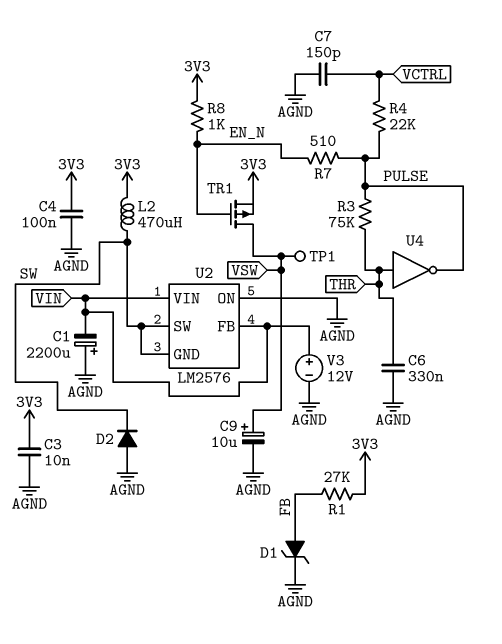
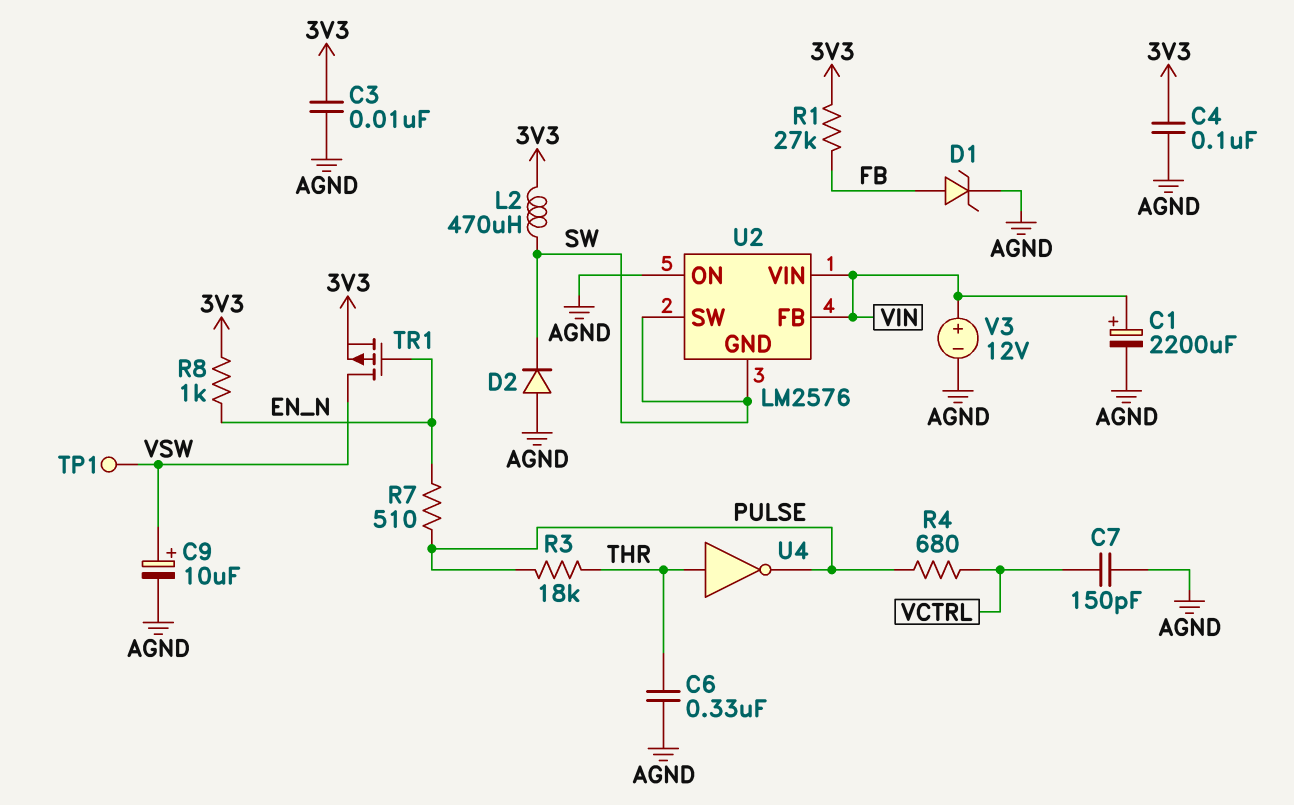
C1: 2200uF (plus AGND, minus VIN) -> 2200uF (plus VIN, minus AGND)
R3: 75k (PULSE, THR) -> 18k (PULSE, THR)
R4: 22k (PULSE, VCTRL) -> 680 (PULSE, VCTRL)

